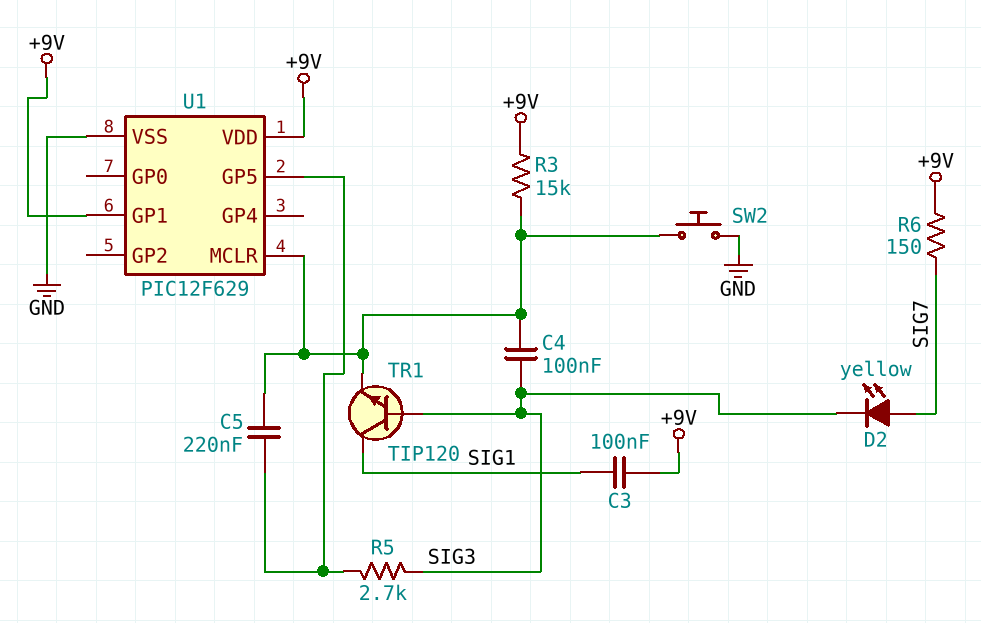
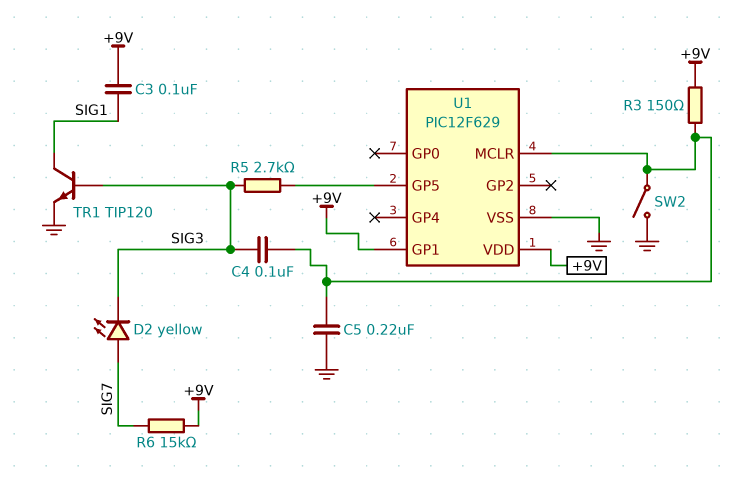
C5: 220nF (U1/GP5, U1/MCLR) -> 220nF (GND, U1/MCLR)
R3: 15k (+9V, U1/MCLR) -> 150 (+9V, U1/MCLR)
R6: 150 (+9V, SIG7) -> 15k (+9V, SIG7)
SW2: button (GND, U1/MCLR) -> switch (GND, U1/MCLR)
TR1: NPN TIP120 (B SIG3, C SIG1, E U1/MCLR) -> NPN TIP120 (B SIG3, C SIG1, E GND)

